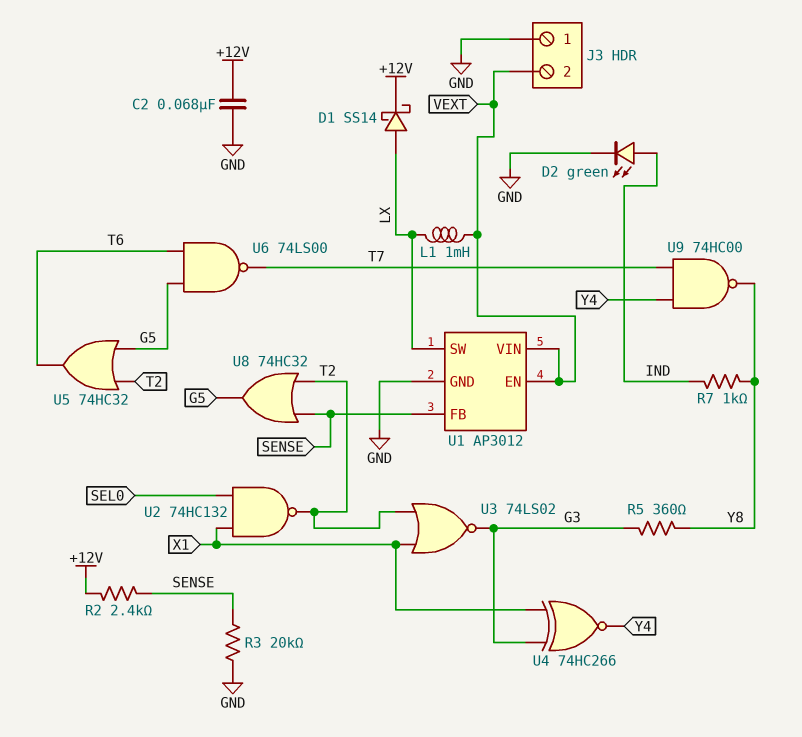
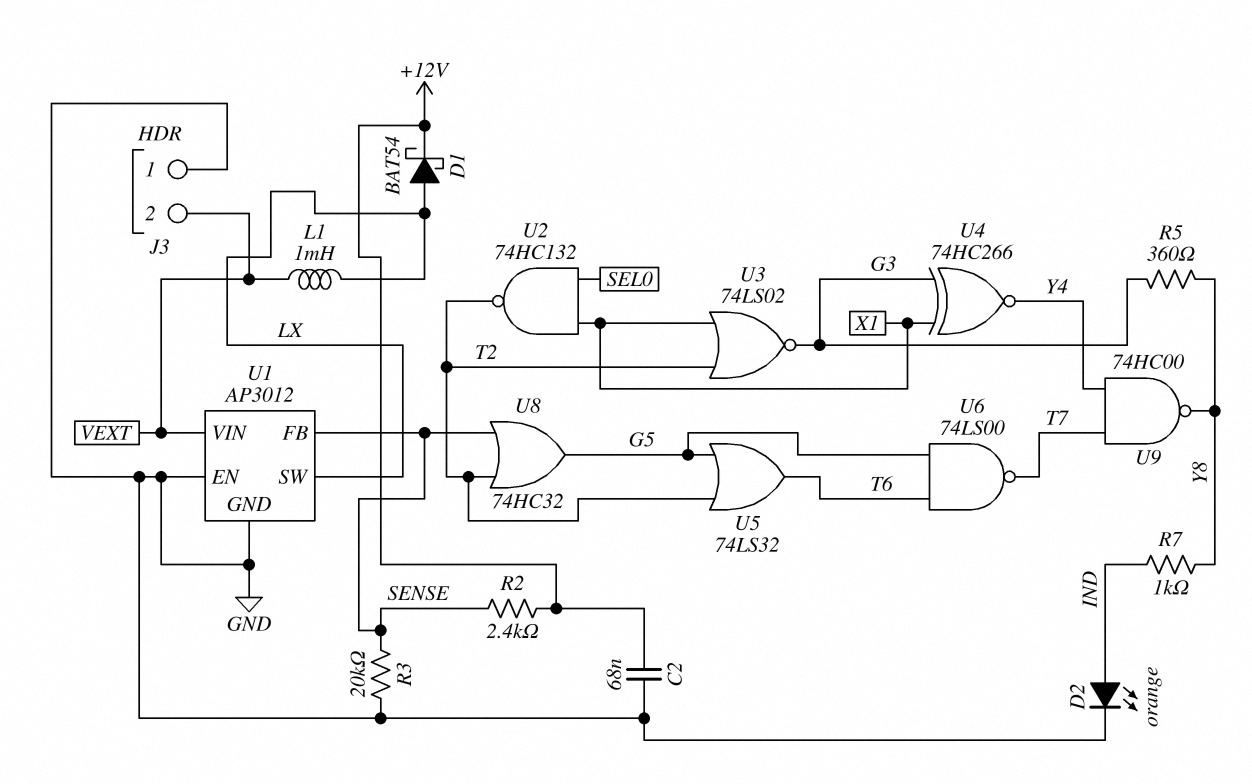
D1: schottky SS14 (A LX, K +12V) -> schottky BAT54 (A LX, K +12V)
D2: LED green (A IND, K GND) -> LED orange (A IND, K GND)
U1 pin EN: VEXT -> GND
U5: OR 74HC32 (in G5, in T2, out T6) -> OR 74LS32 (in G5, in T2, out T6)

